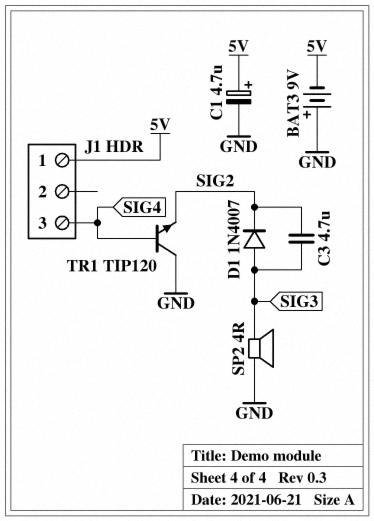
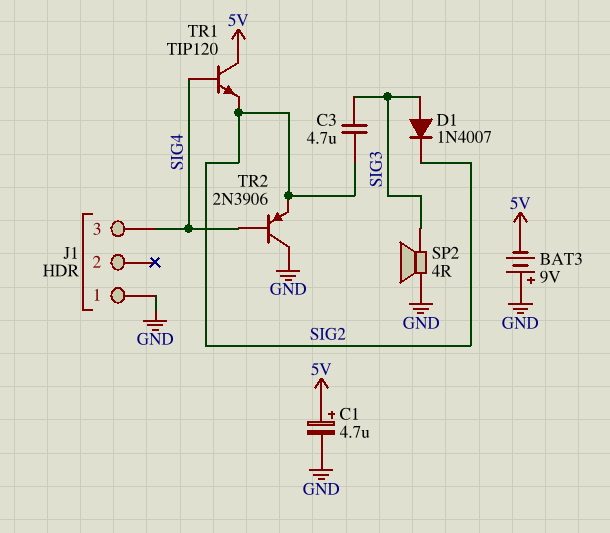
J1 pin 1: 5V -> GND
TR1: NPN TIP120 (B SIG4, C GND, E SIG2) -> NPN TIP120 (B SIG4, C 5V, E SIG2)
TR2: none -> PNP 2N3906 (B SIG4, C GND, E SIG2)

